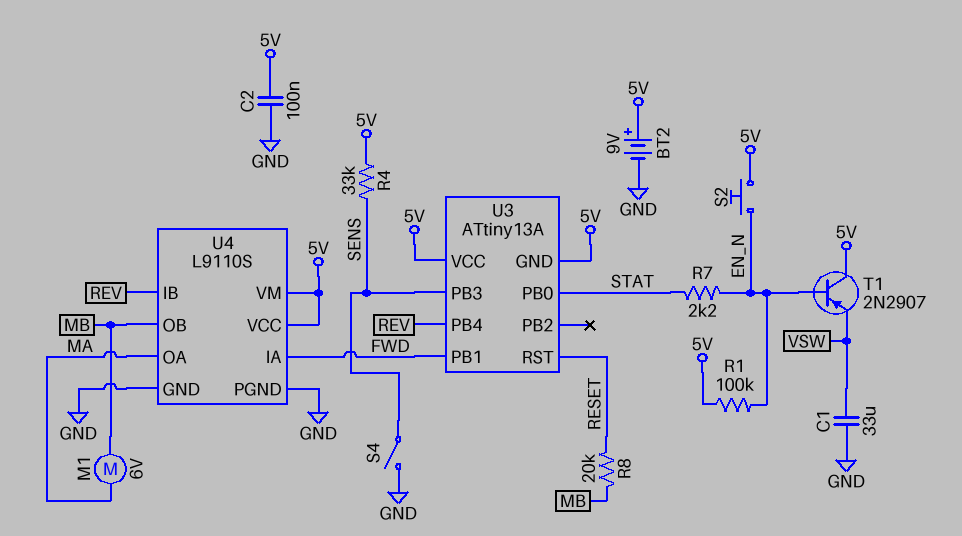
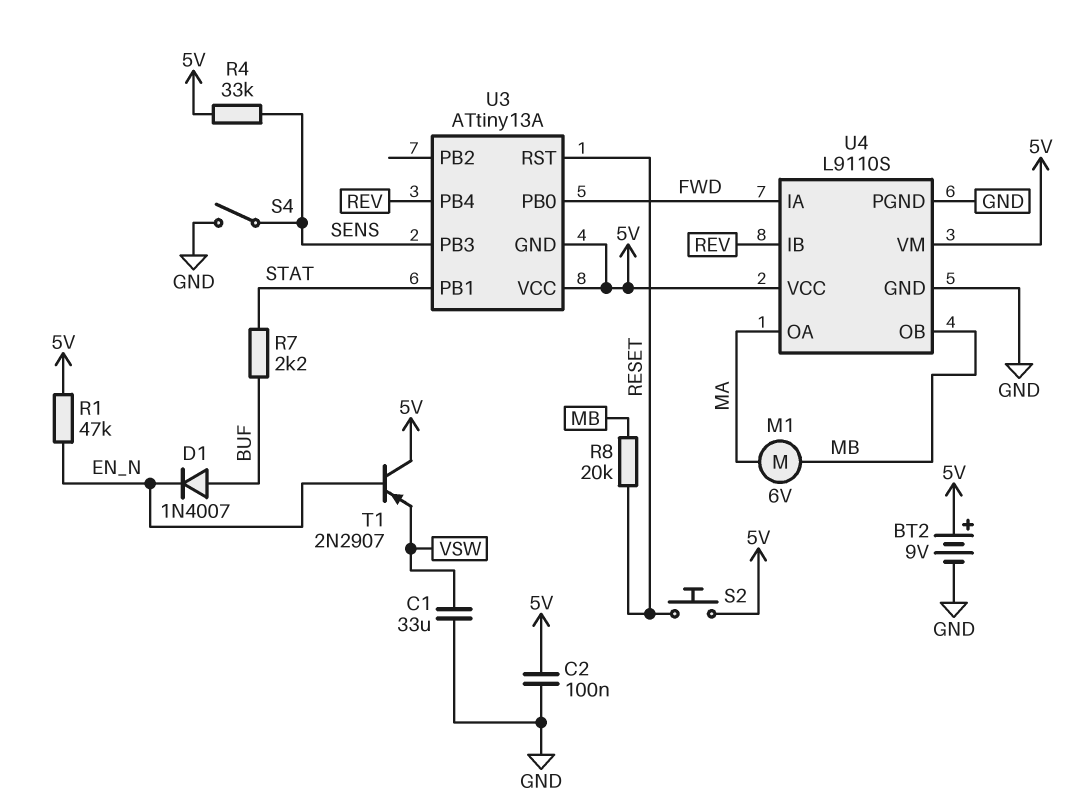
D1: none -> diode 1N4007 (A BUF, K EN_N)
R1: 100k (5V, EN_N) -> 47k (5V, EN_N)
R7: 2.2k (EN_N, STAT) -> 2.2k (BUF, STAT)
S2: button (5V, EN_N) -> button (5V, RESET)
U3 pin PB0: STAT -> FWD
U3 pin PB1: FWD -> STAT

